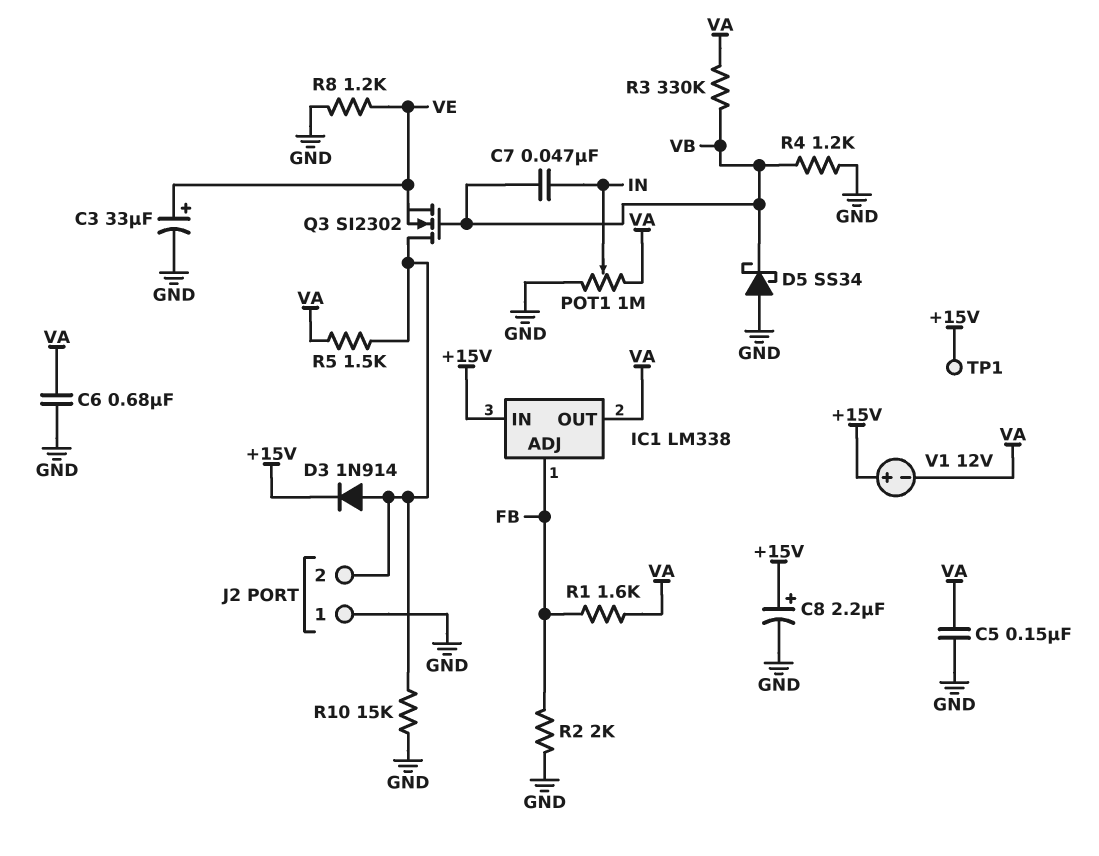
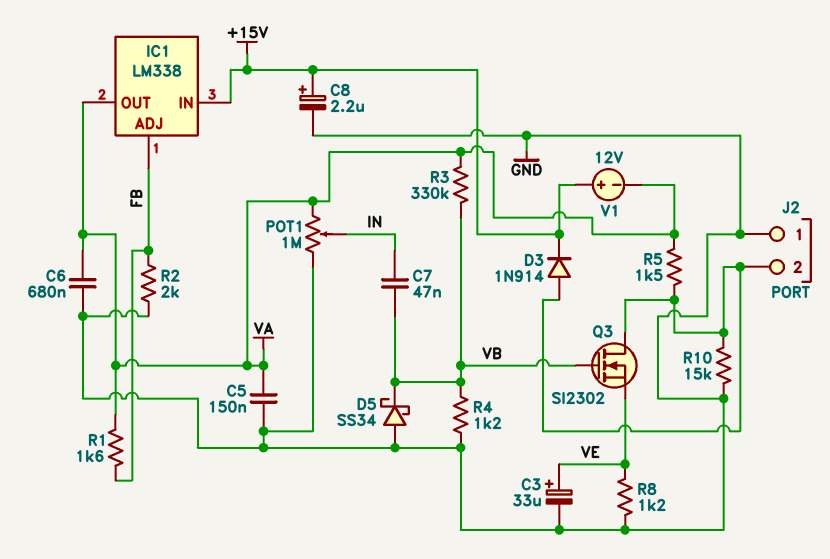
TP1: test point (+15V) -> none

